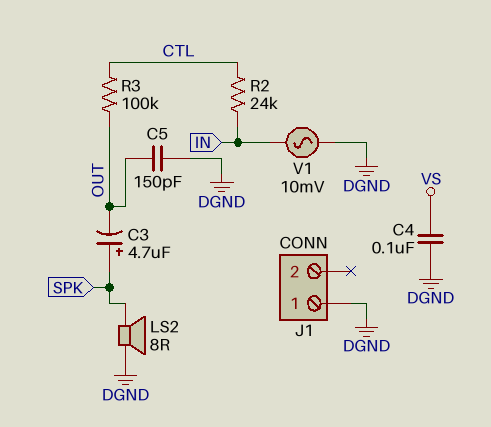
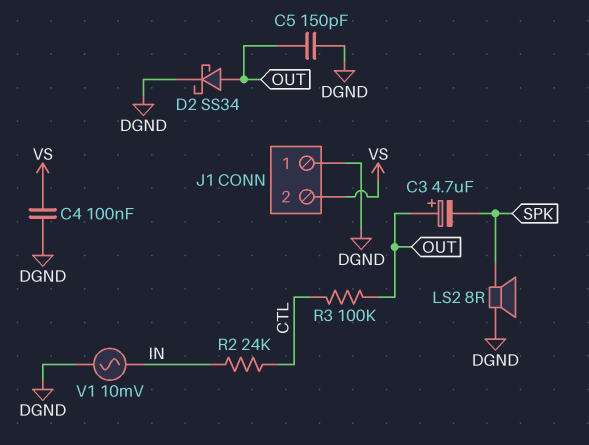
C3: 4.7uF (plus SPK, minus OUT) -> 4.7uF (plus OUT, minus SPK)
D2: none -> schottky SS34 (A OUT, K DGND)
J1 pin 2: none -> VS

